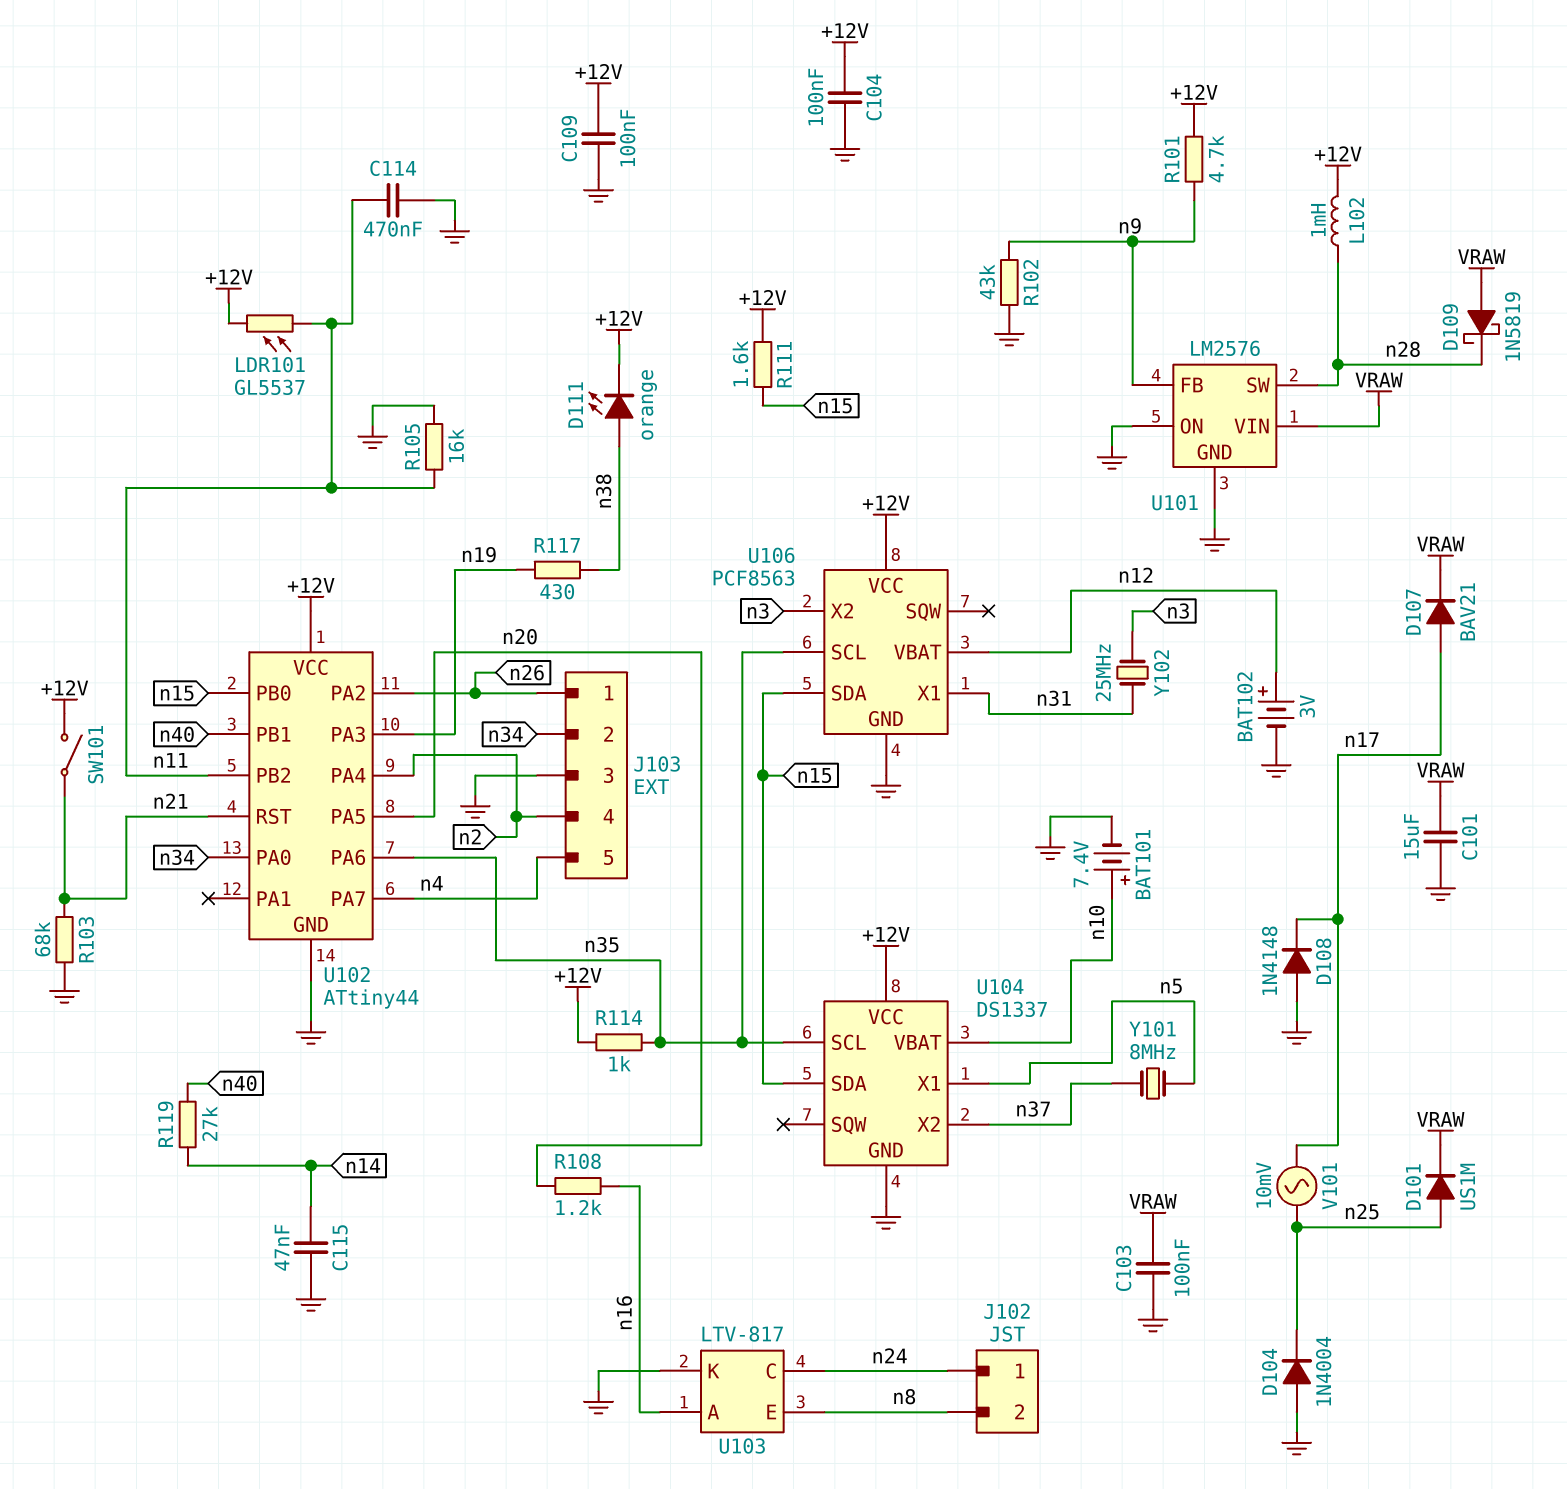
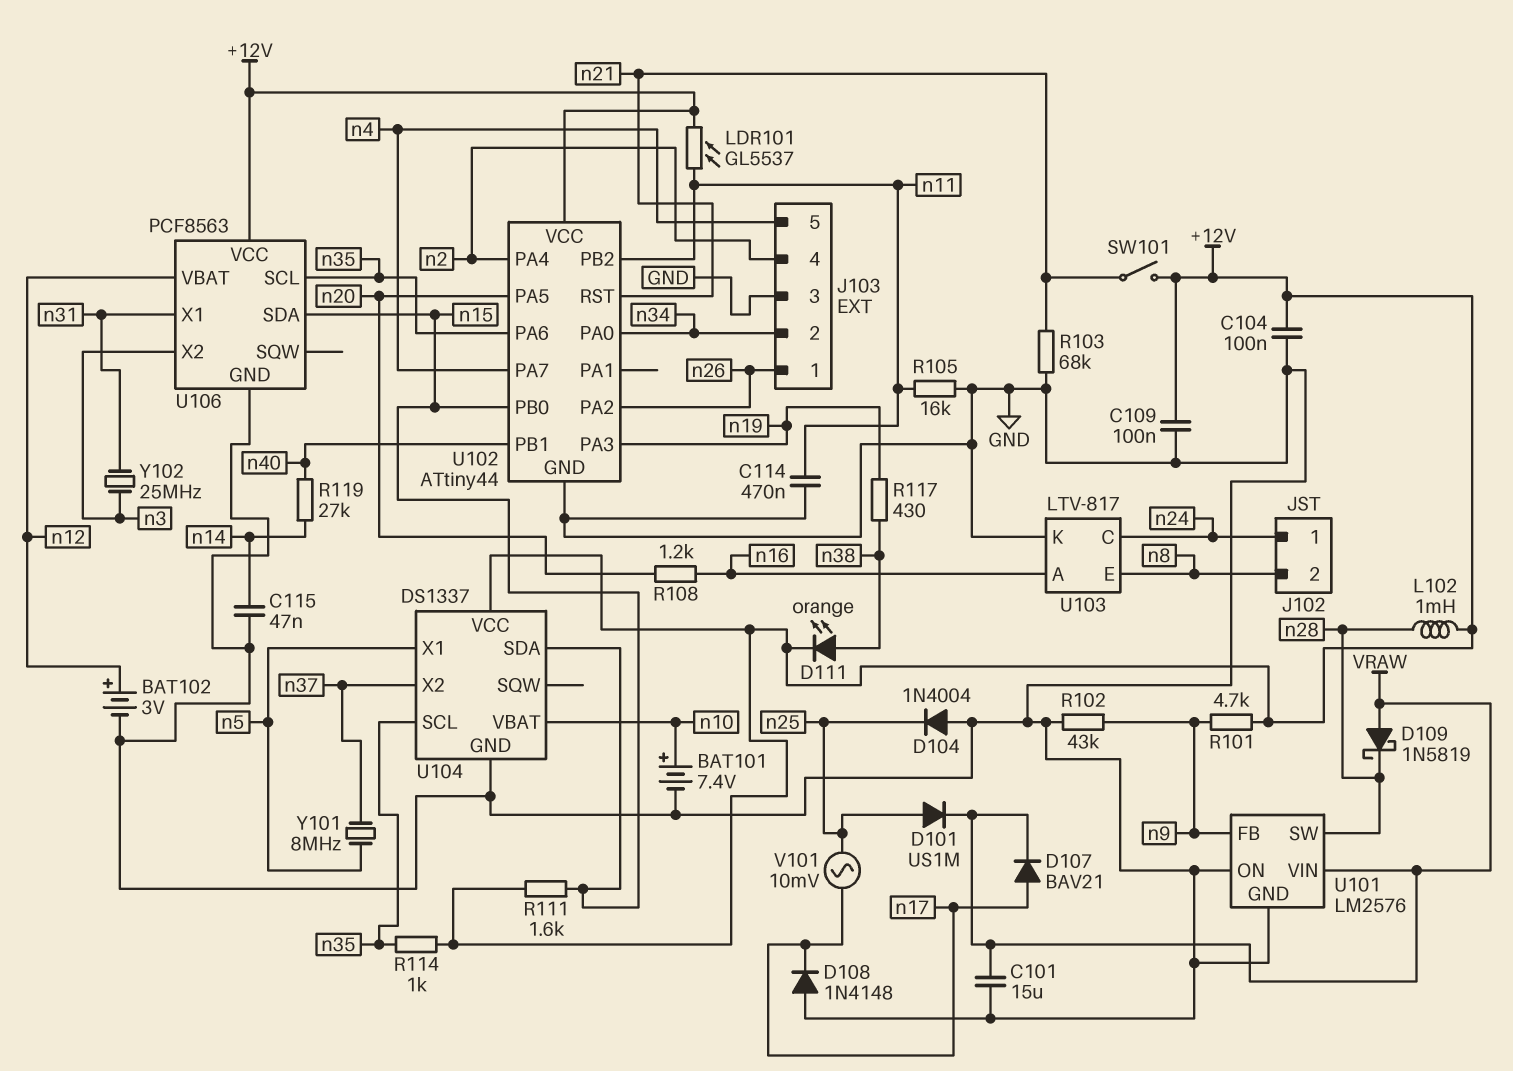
C103: 100nF (GND, VRAW) -> none

